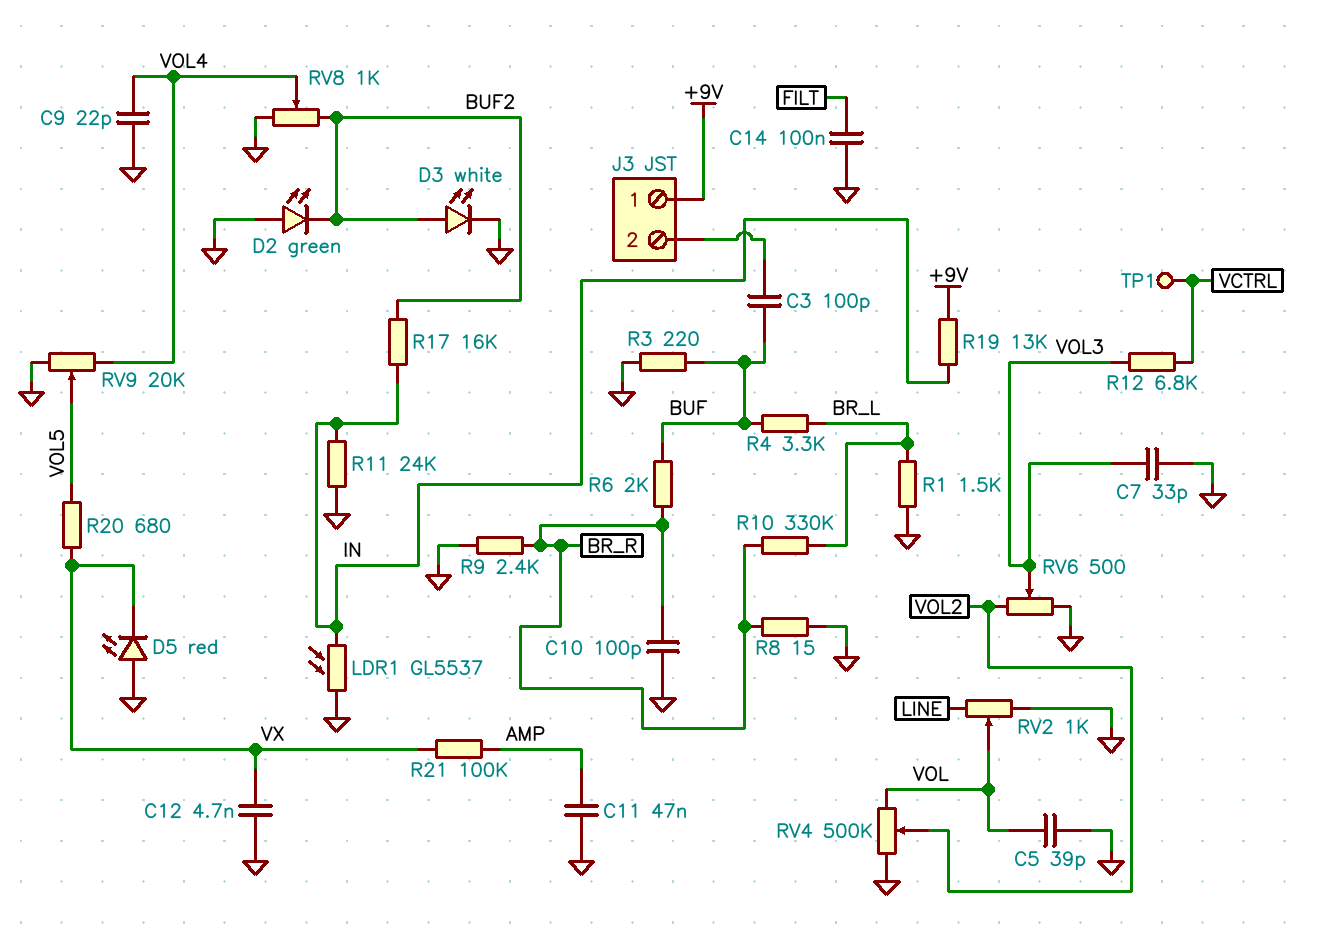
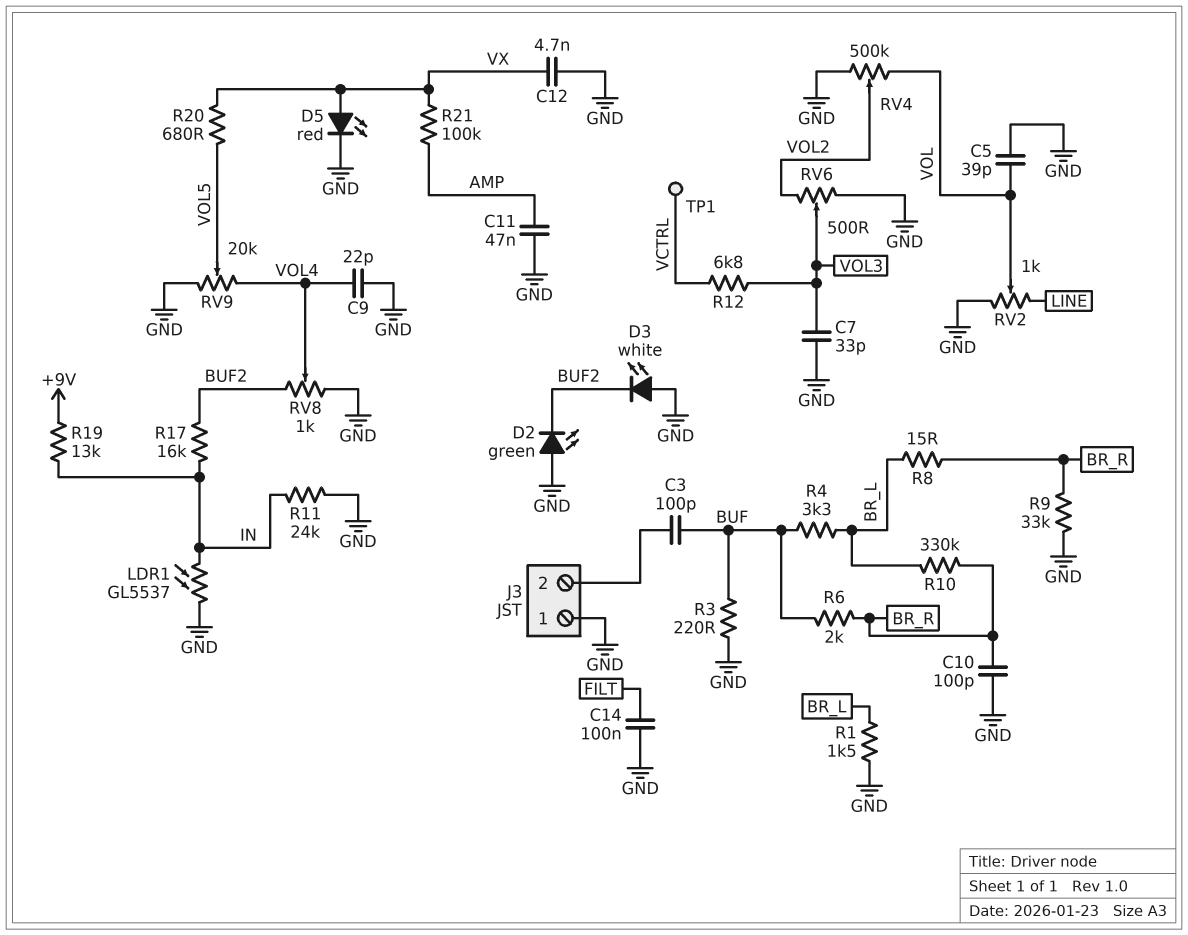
D3: LED white (A BUF2, K GND) -> LED white (A GND, K BUF2)
D5: LED red (A GND, K VX) -> LED red (A VX, K GND)
J3 pin 1: +9V -> GND
R8: 15 (BR_R, GND) -> 15 (BR_L, BR_R)
R9: 2.4k (BR_R, GND) -> 33k (BR_R, GND)

